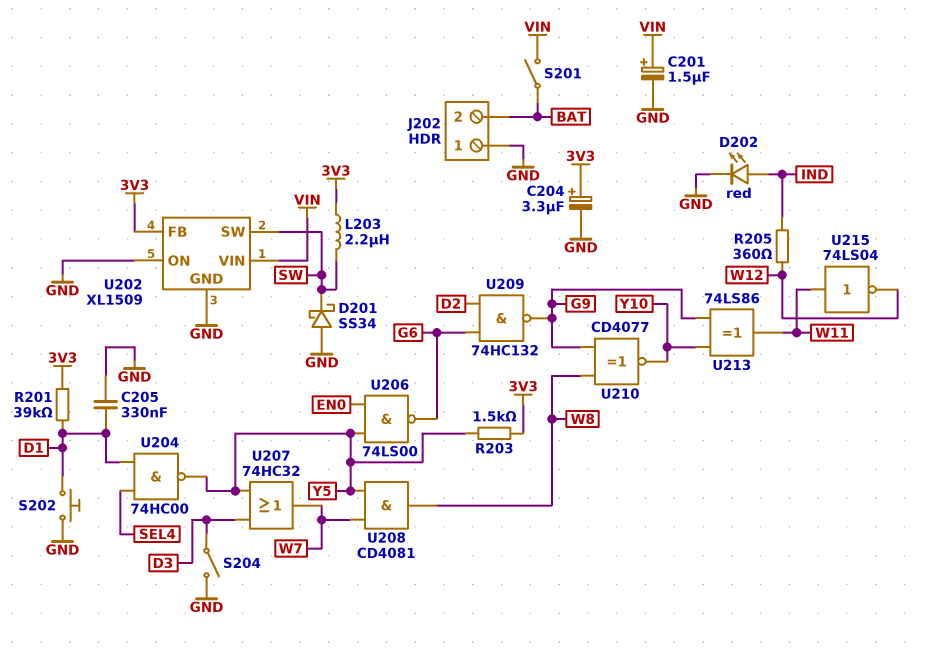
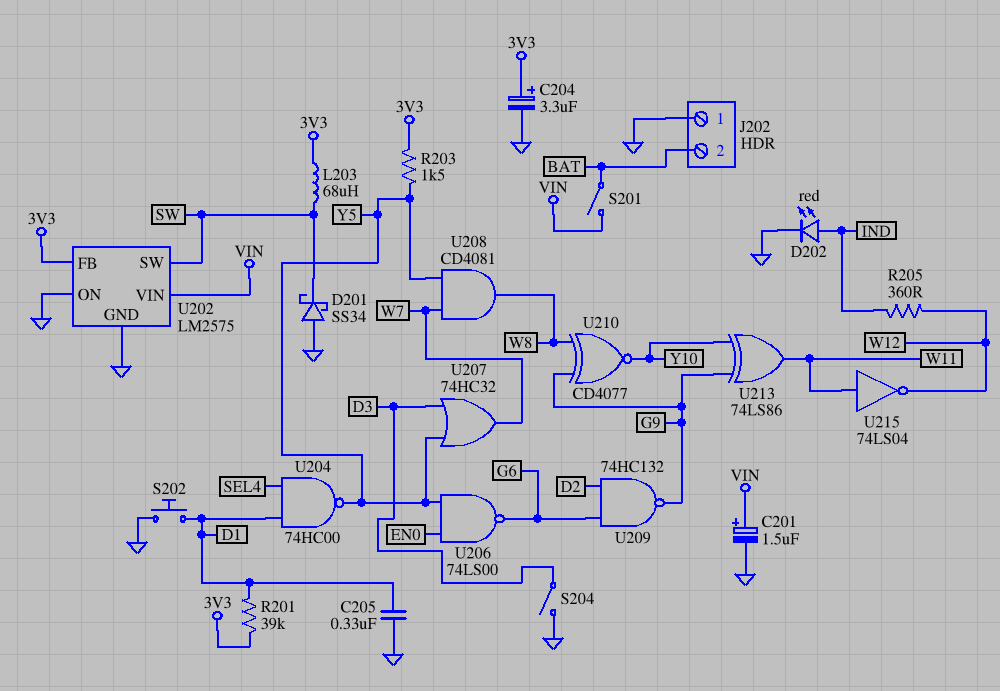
L203: 2.2uH (3V3, SW) -> 68uH (3V3, SW)
U202: XL1509 -> LM2575

